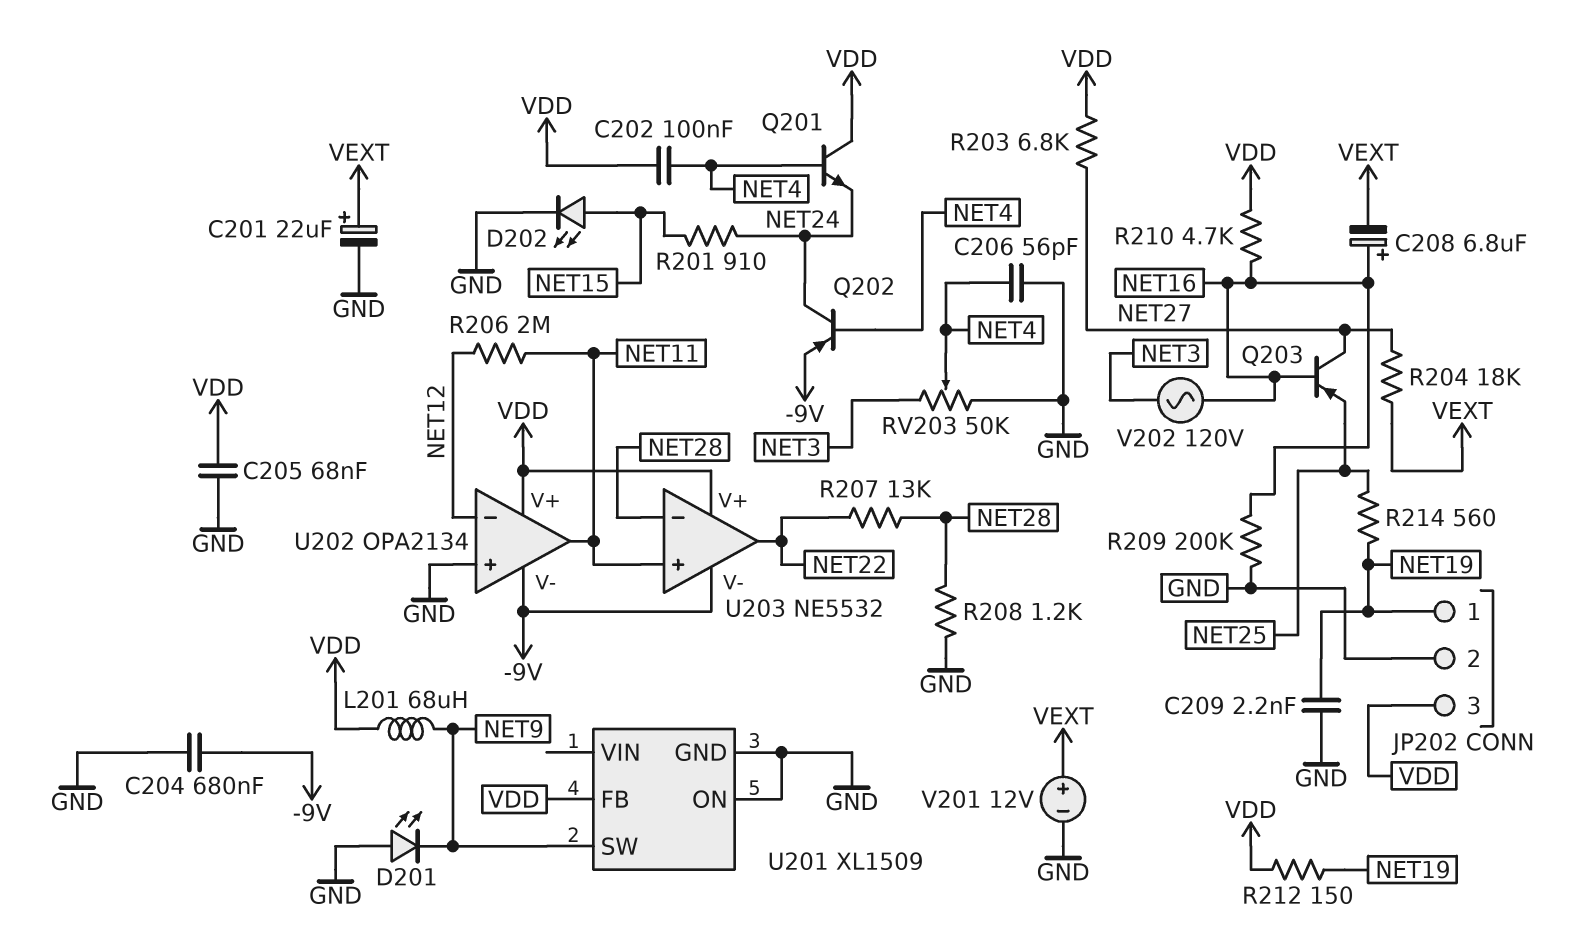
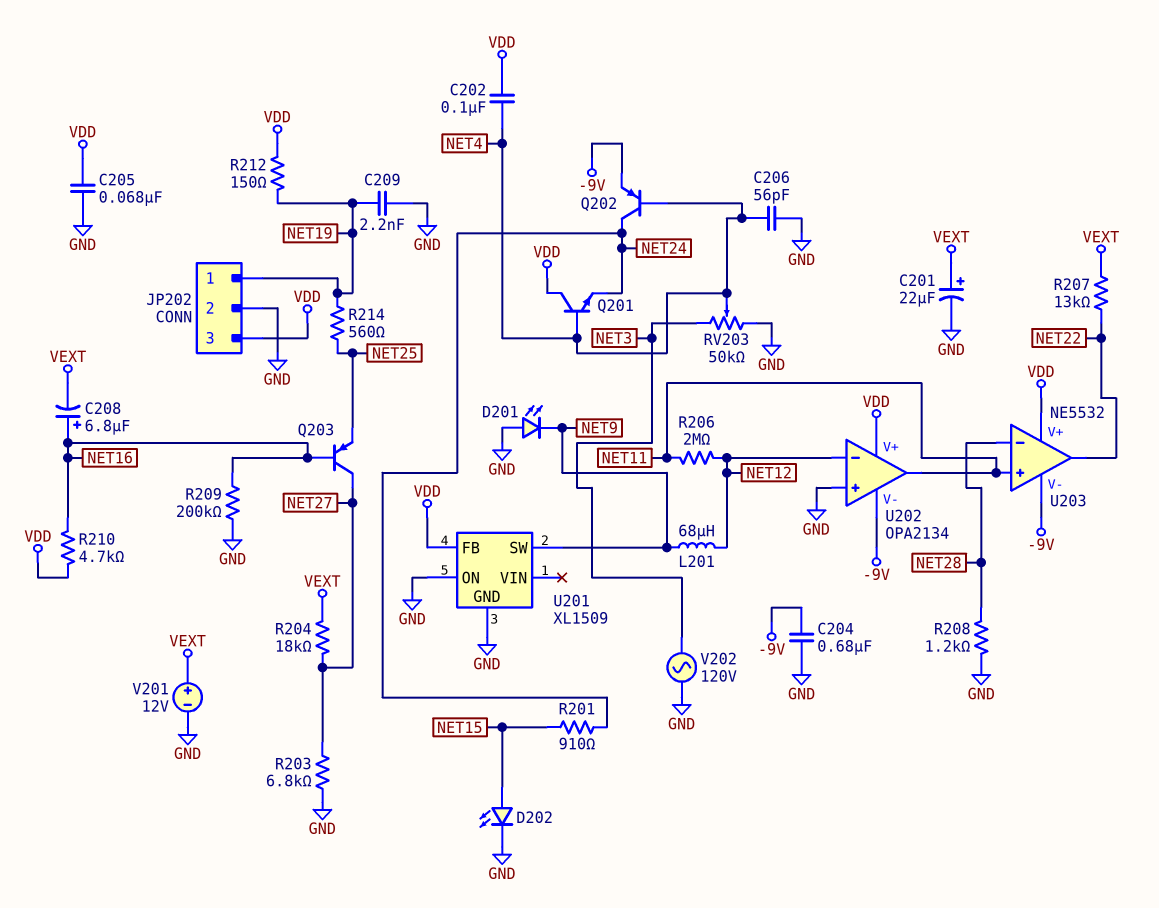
L201: 68uH (NET9, VDD) -> 68uH (NET9, NET12)
R203: 6.8k (NET27, VDD) -> 6.8k (GND, NET27)
R207: 13k (NET22, NET28) -> 13k (NET22, VEXT)
V202: AC 120V (NET3, NET16) -> AC 120V (GND, NET3)

